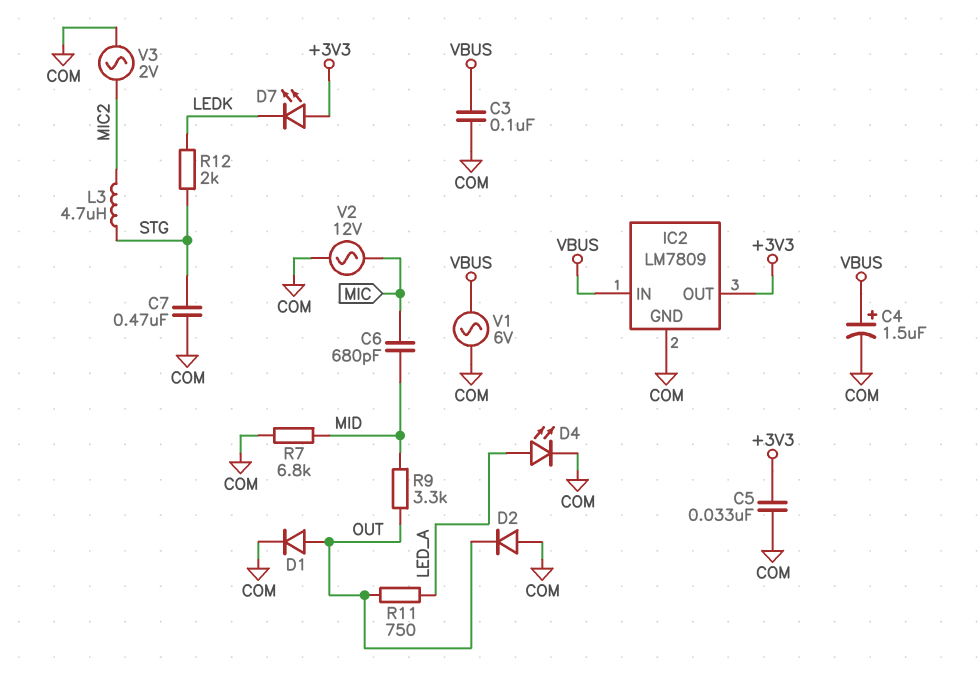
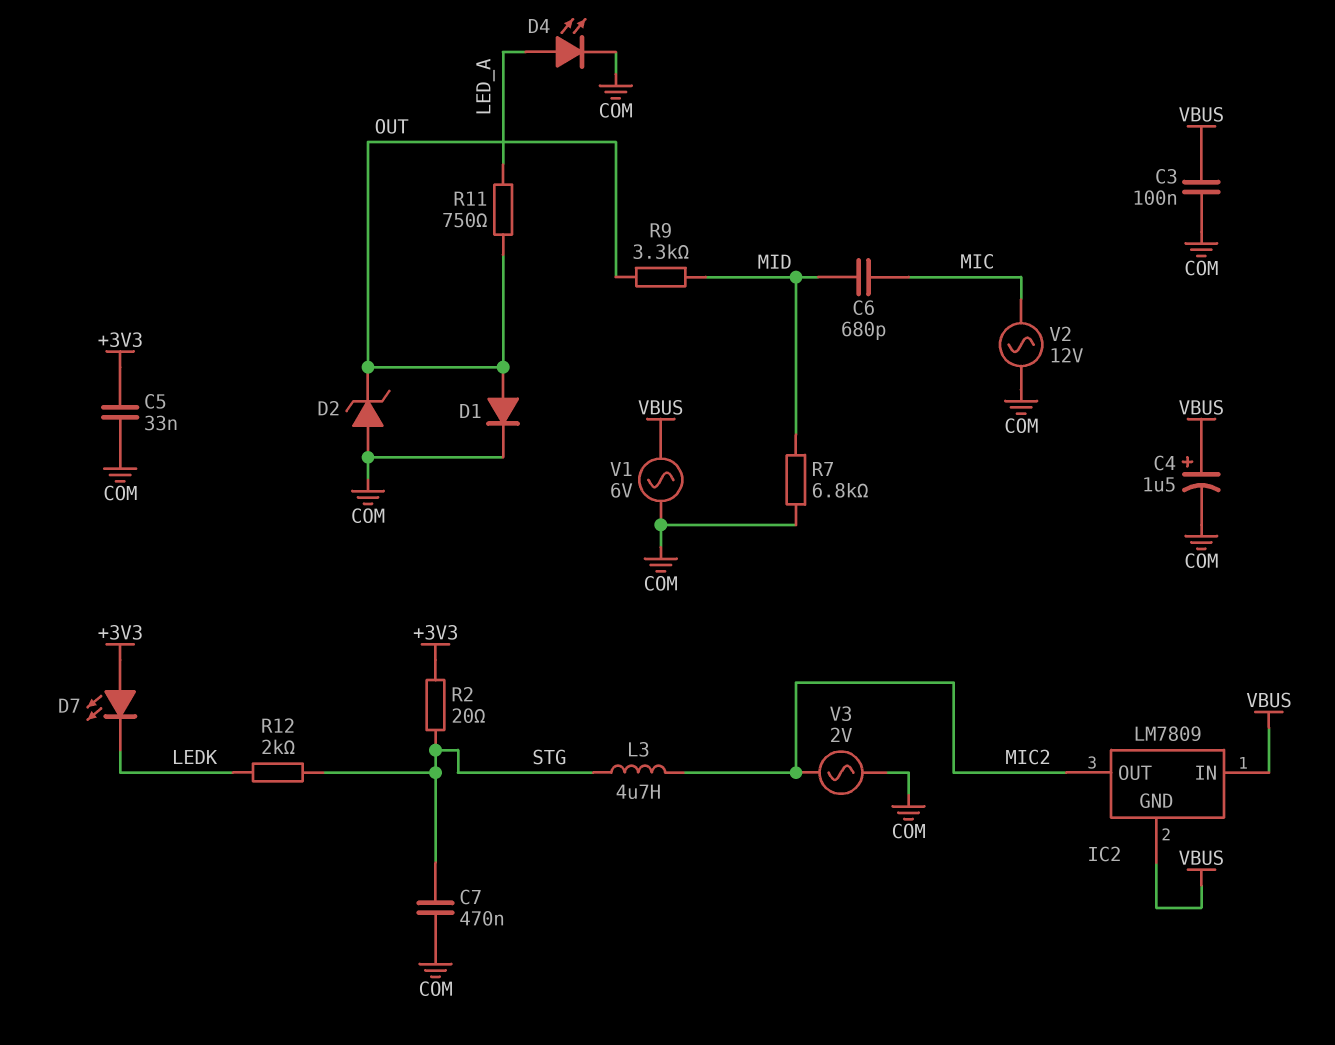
D2: diode (A COM, K OUT) -> zener (A COM, K OUT)
IC2 pin GND: COM -> VBUS
IC2 pin OUT: +3V3 -> MIC2
R2: none -> 20 (+3V3, STG)

